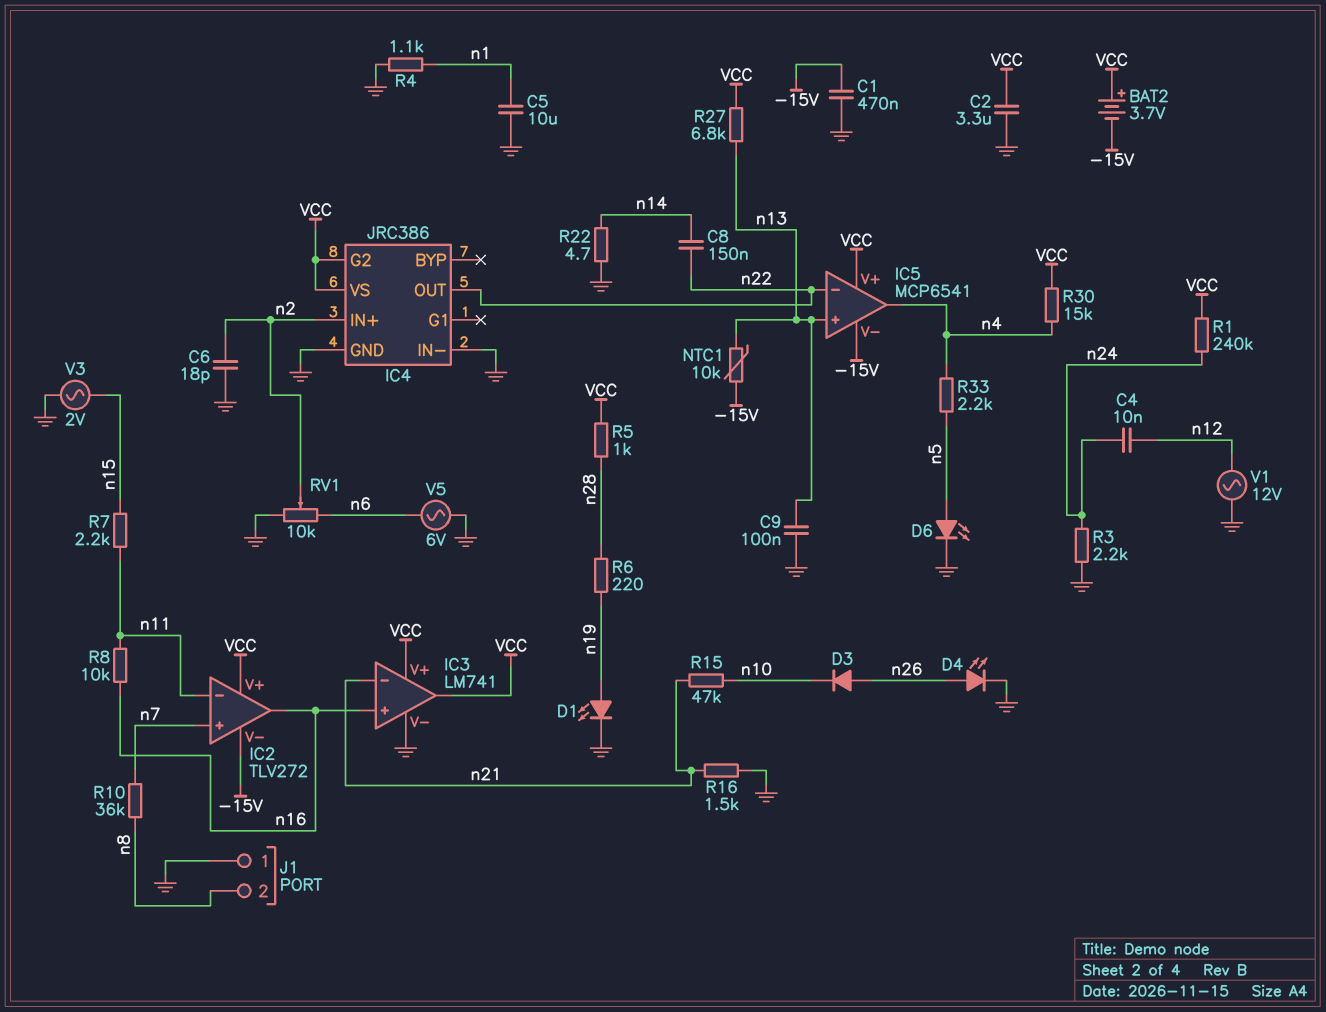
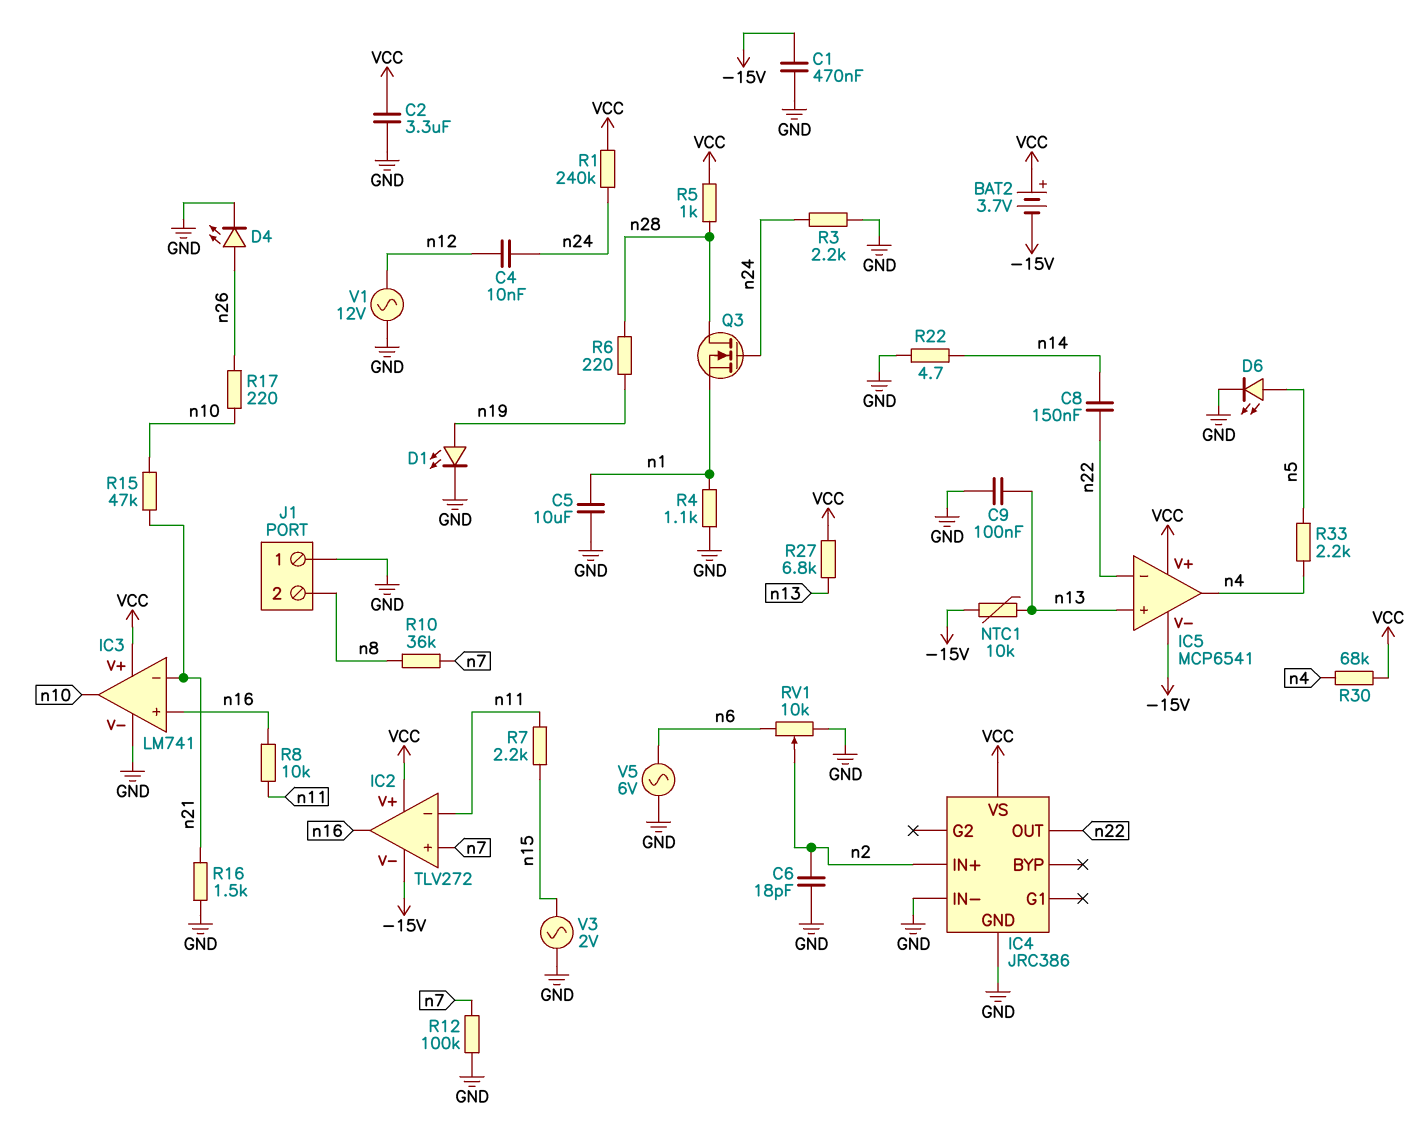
D3: diode (A n26, K n10) -> none
IC3 pin out: VCC -> n10
IC4 pin G2: VCC -> none
Q3: none -> NMOS (G n24, D n28, S n1)
R12: none -> 100k (GND, n7)
R17: none -> 220 (n10, n26)
R30: 15k (VCC, n4) -> 68k (VCC, n4)

